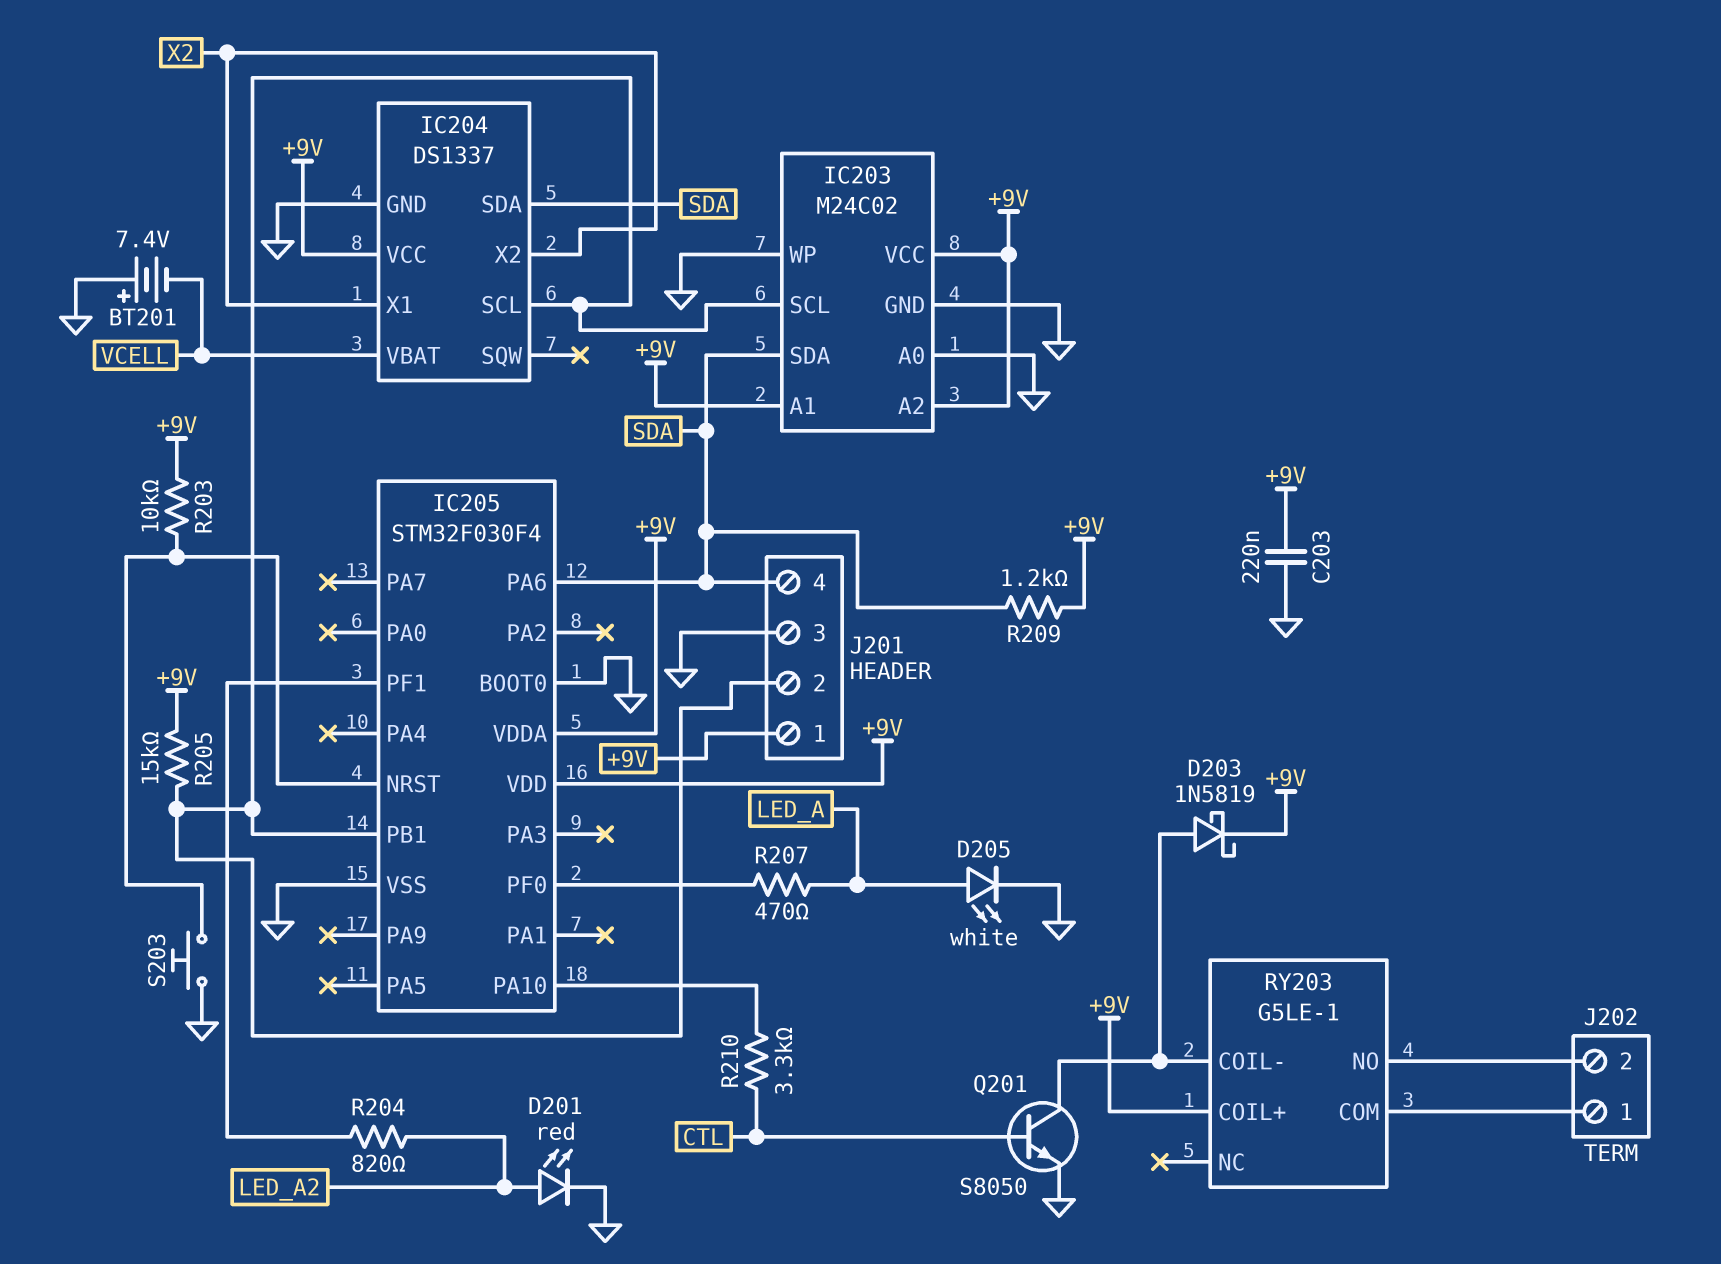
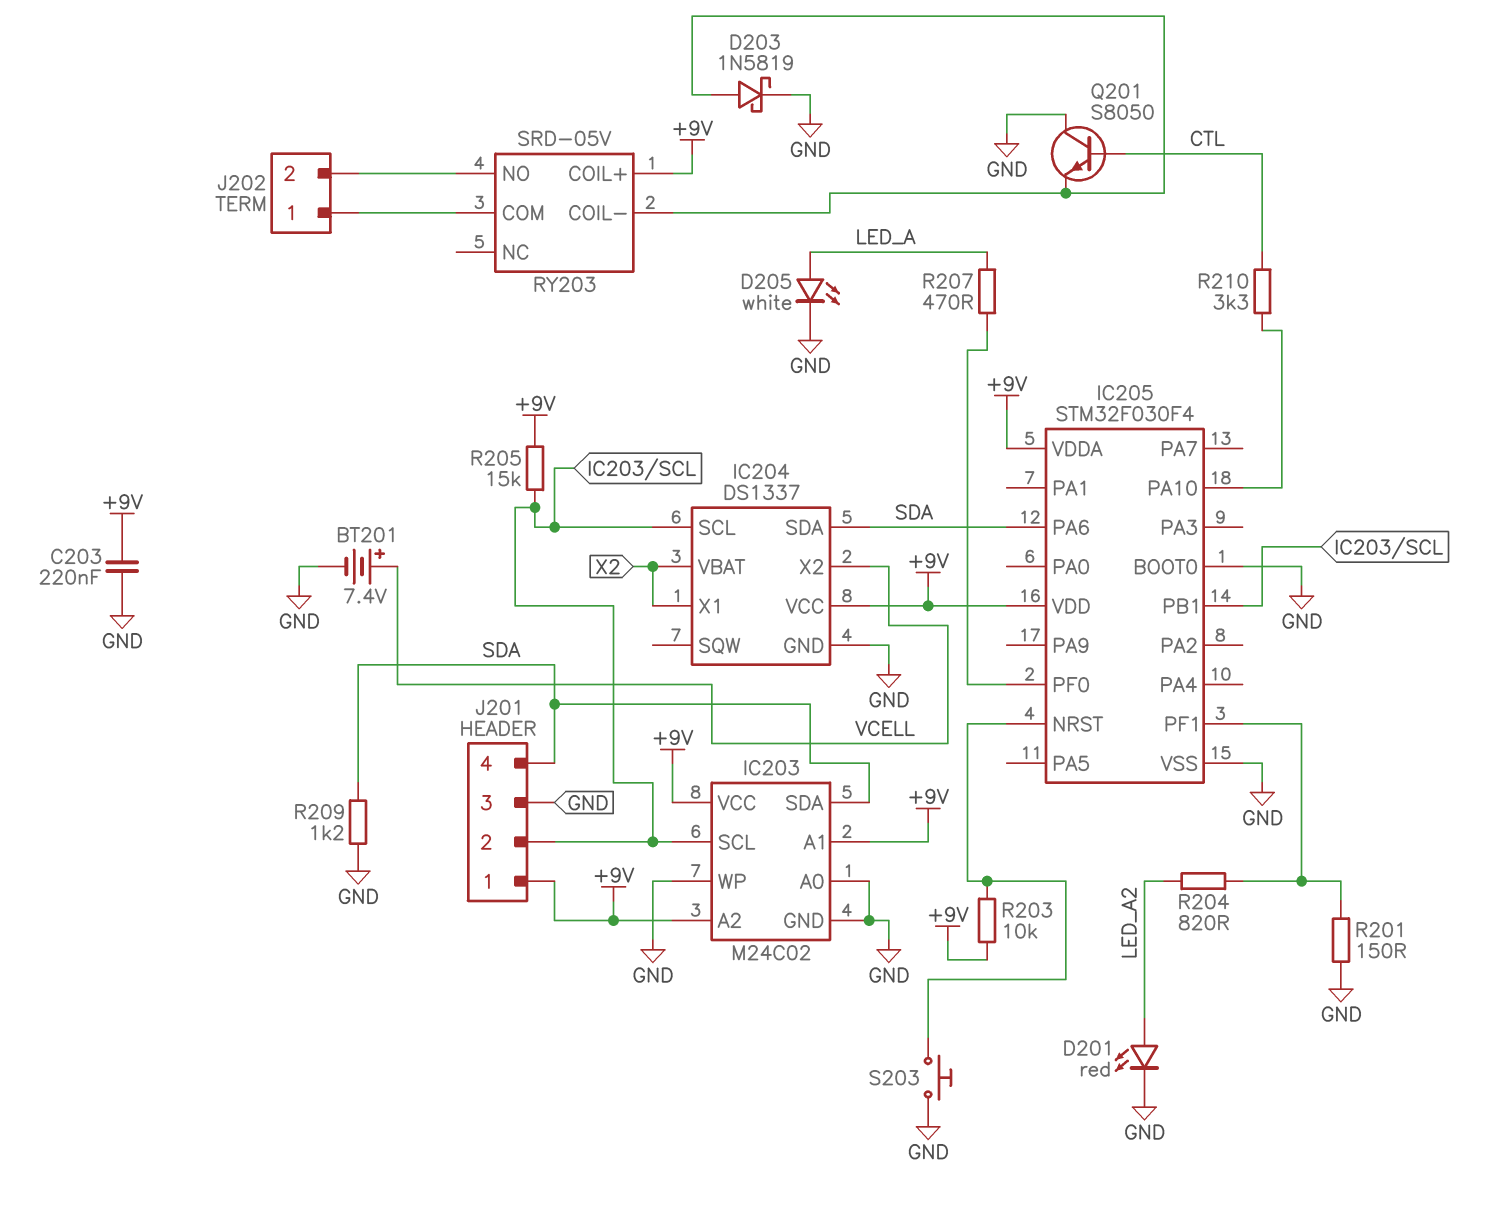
BT201: 7.4V (plus GND, minus VCELL) -> 7.4V (plus VCELL, minus GND)
D203: schottky 1N5819 (A RY203/COIL-, K +9V) -> schottky 1N5819 (A RY203/COIL-, K GND)
IC204 pin VBAT: VCELL -> X2
IC204 pin X2: X2 -> VCELL
Q201: NPN S8050 (B CTL, C RY203/COIL-, E GND) -> NPN S8050 (B CTL, C GND, E RY203/COIL-)
R201: none -> 150 (GND, IC205/PF1)
R209: 1.2k (+9V, SDA) -> 1.2k (GND, SDA)
RY203: G5LE-1 -> SRD-05V

